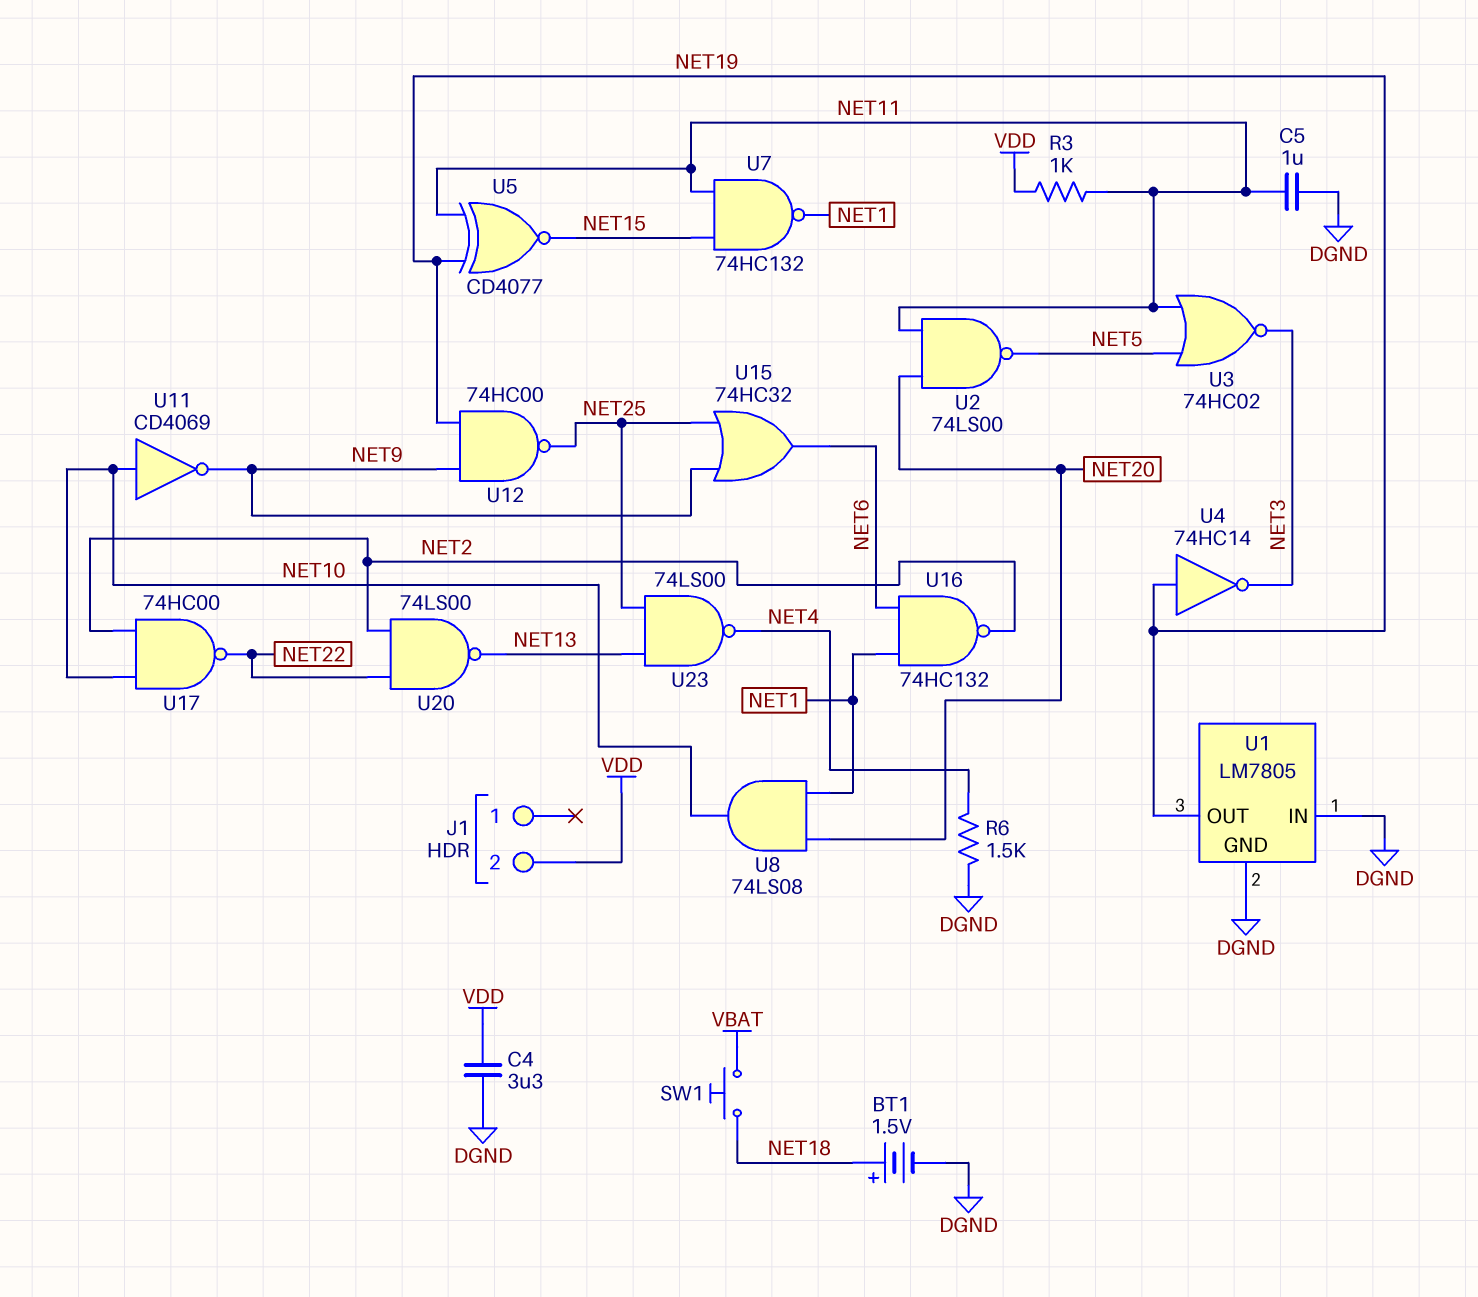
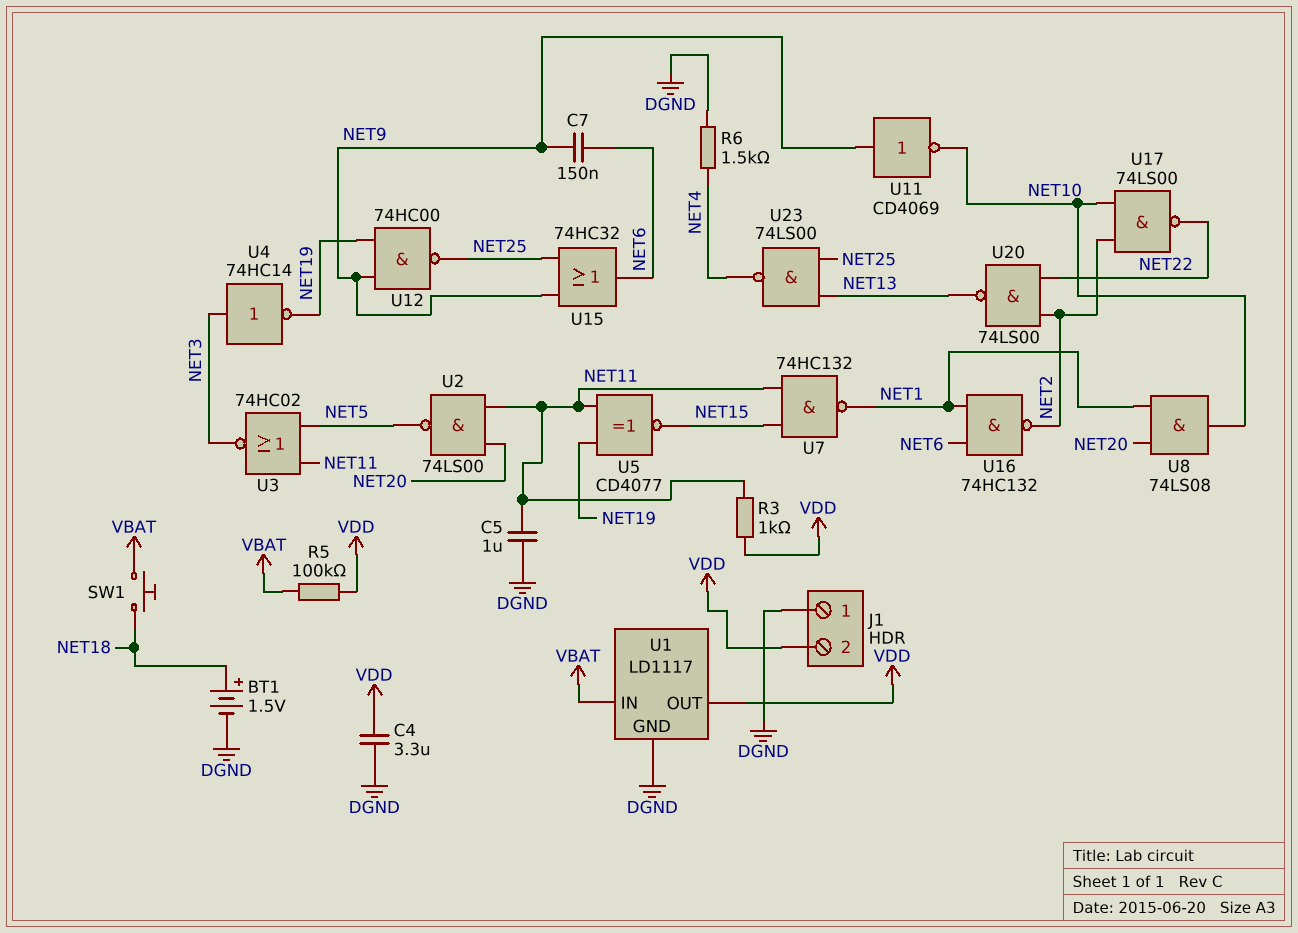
C7: none -> 150nF (NET6, NET9)
J1 pin 1: none -> DGND
R5: none -> 100k (VBAT, VDD)
U1: LM7805 -> LD1117
U1 pin IN: DGND -> VBAT
U1 pin OUT: NET19 -> VDD
U4: NOT 74HC14 (in NET19, out NET3) -> NOT 74HC14 (in NET3, out NET19)
U11: NOT CD4069 (in NET10, out NET9) -> NOT CD4069 (in NET9, out NET10)
U17: NAND 74HC00 (in NET2, in NET10, out NET22) -> NAND 74LS00 (in NET2, in NET10, out NET22)

